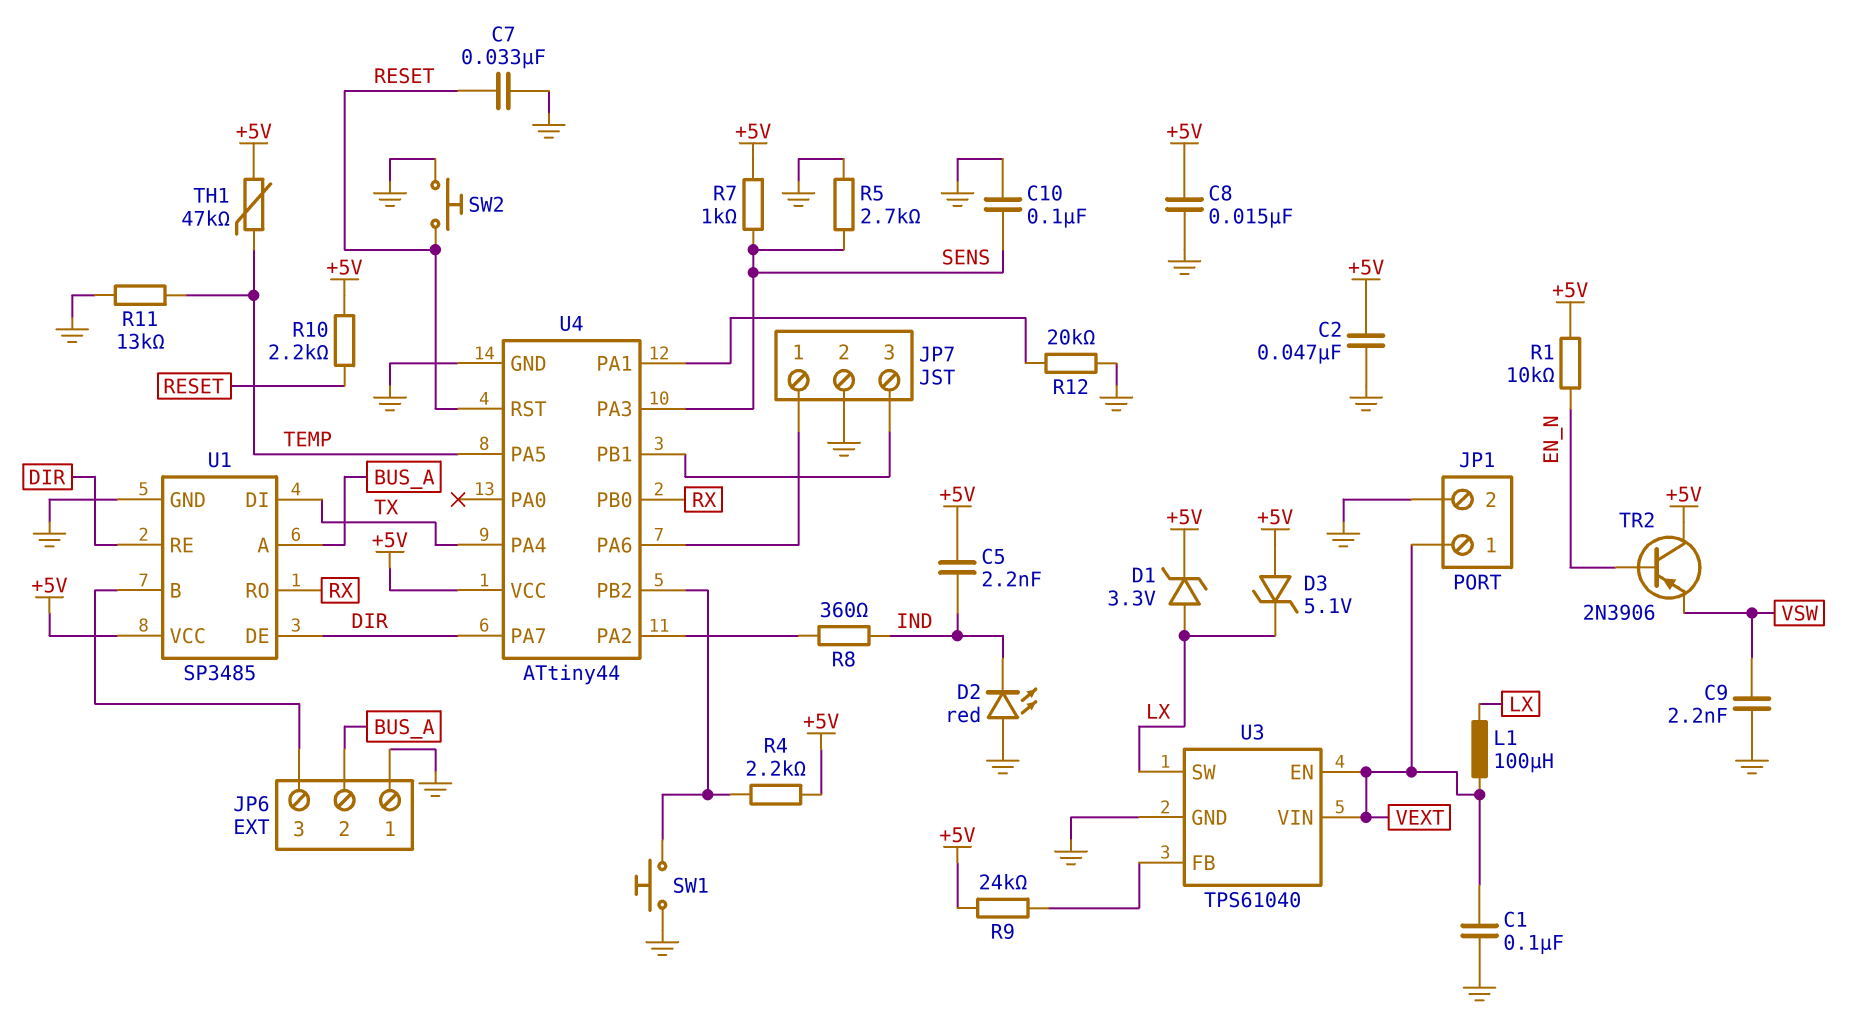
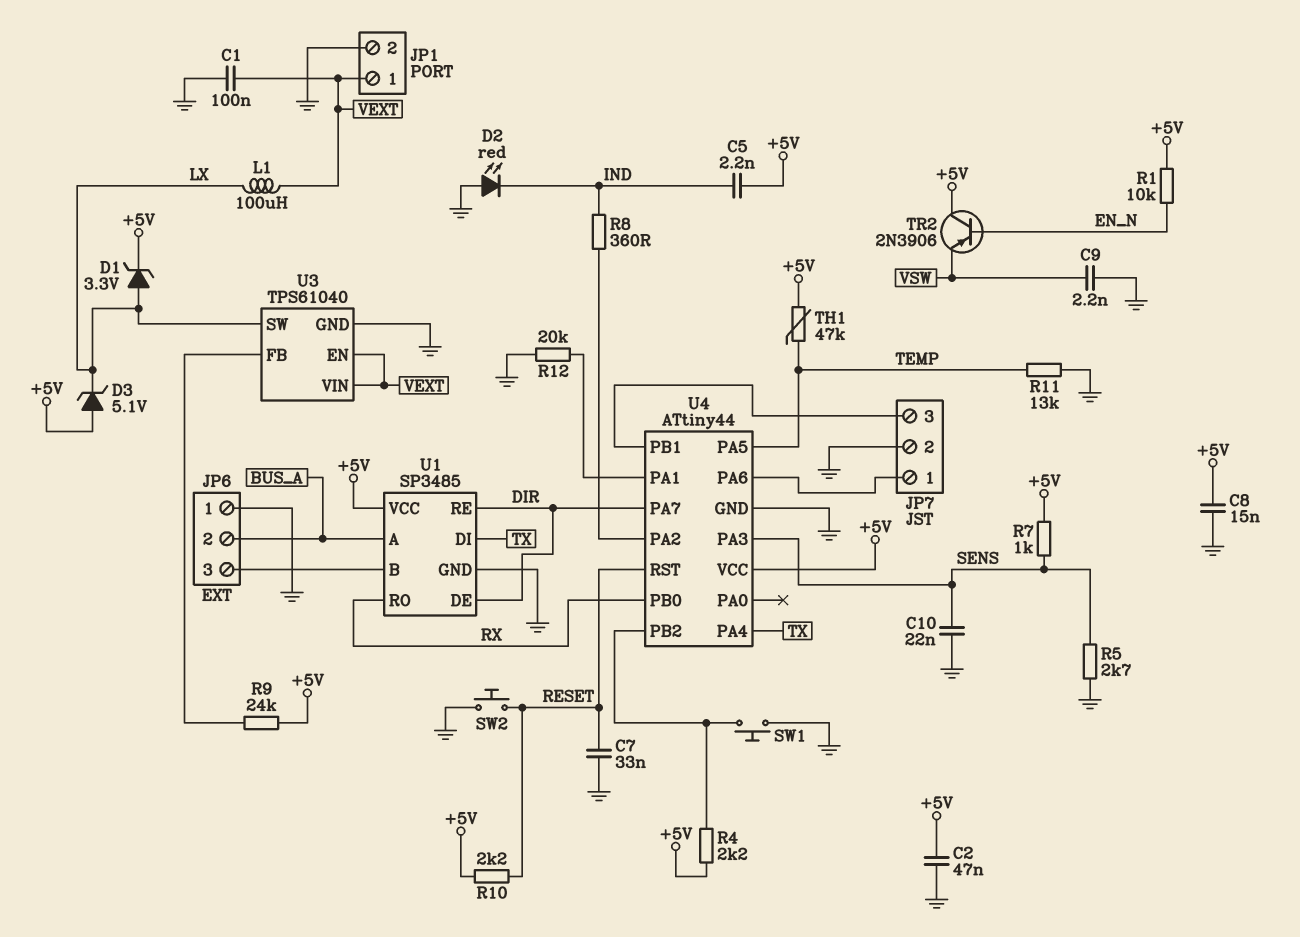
C10: 100nF (GND, SENS) -> 22nF (GND, SENS)

